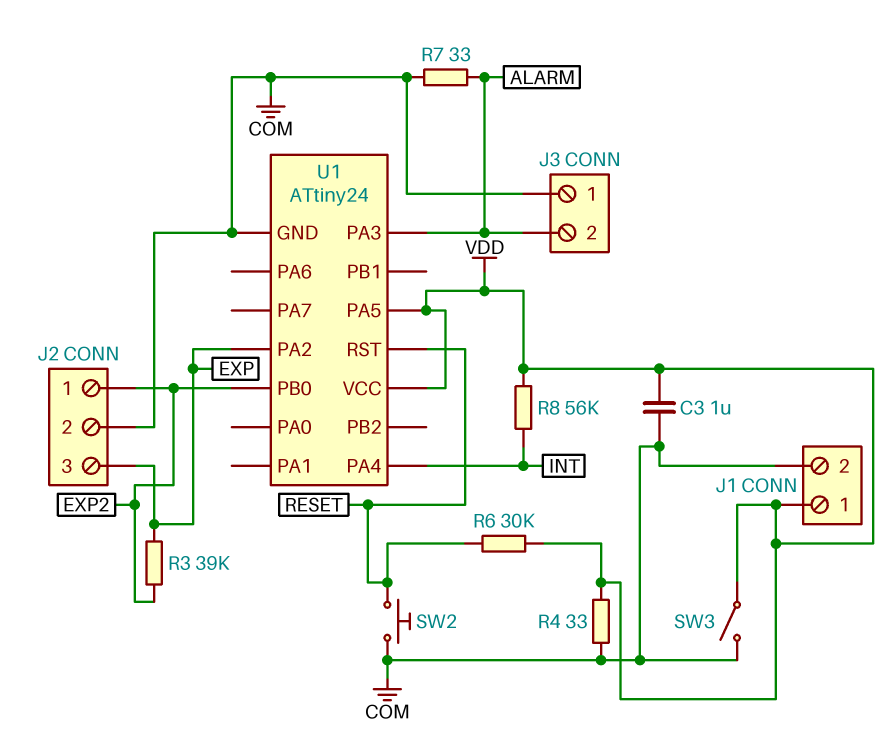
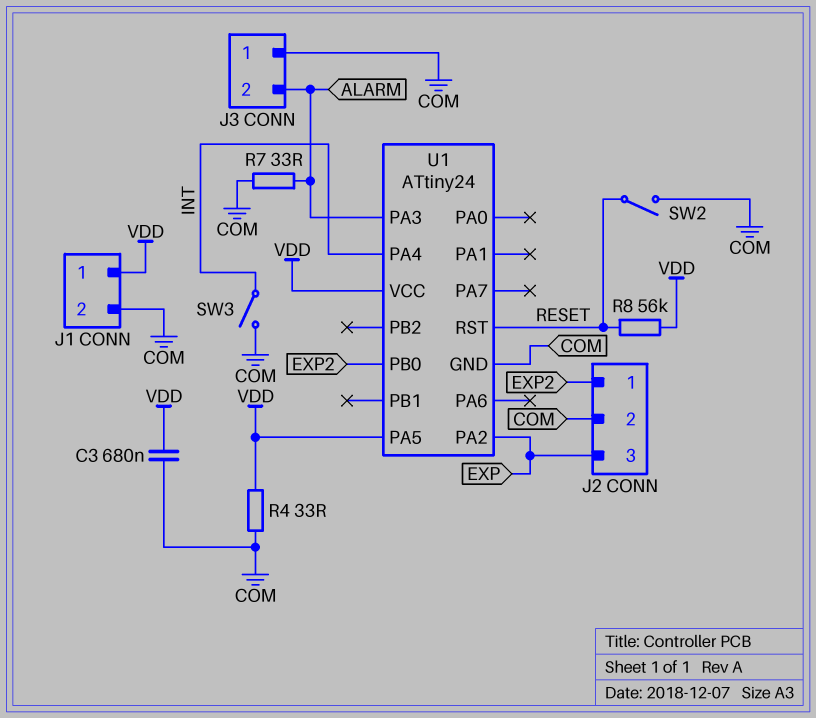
C3: 1uF (COM, VDD) -> 680nF (COM, VDD)
R3: 39k (EXP, EXP2) -> none
R6: 30k (RESET, VDD) -> none
R8: 56k (INT, VDD) -> 56k (RESET, VDD)
SW2: button (COM, RESET) -> switch (COM, RESET)
SW3: switch (COM, VDD) -> switch (COM, INT)

